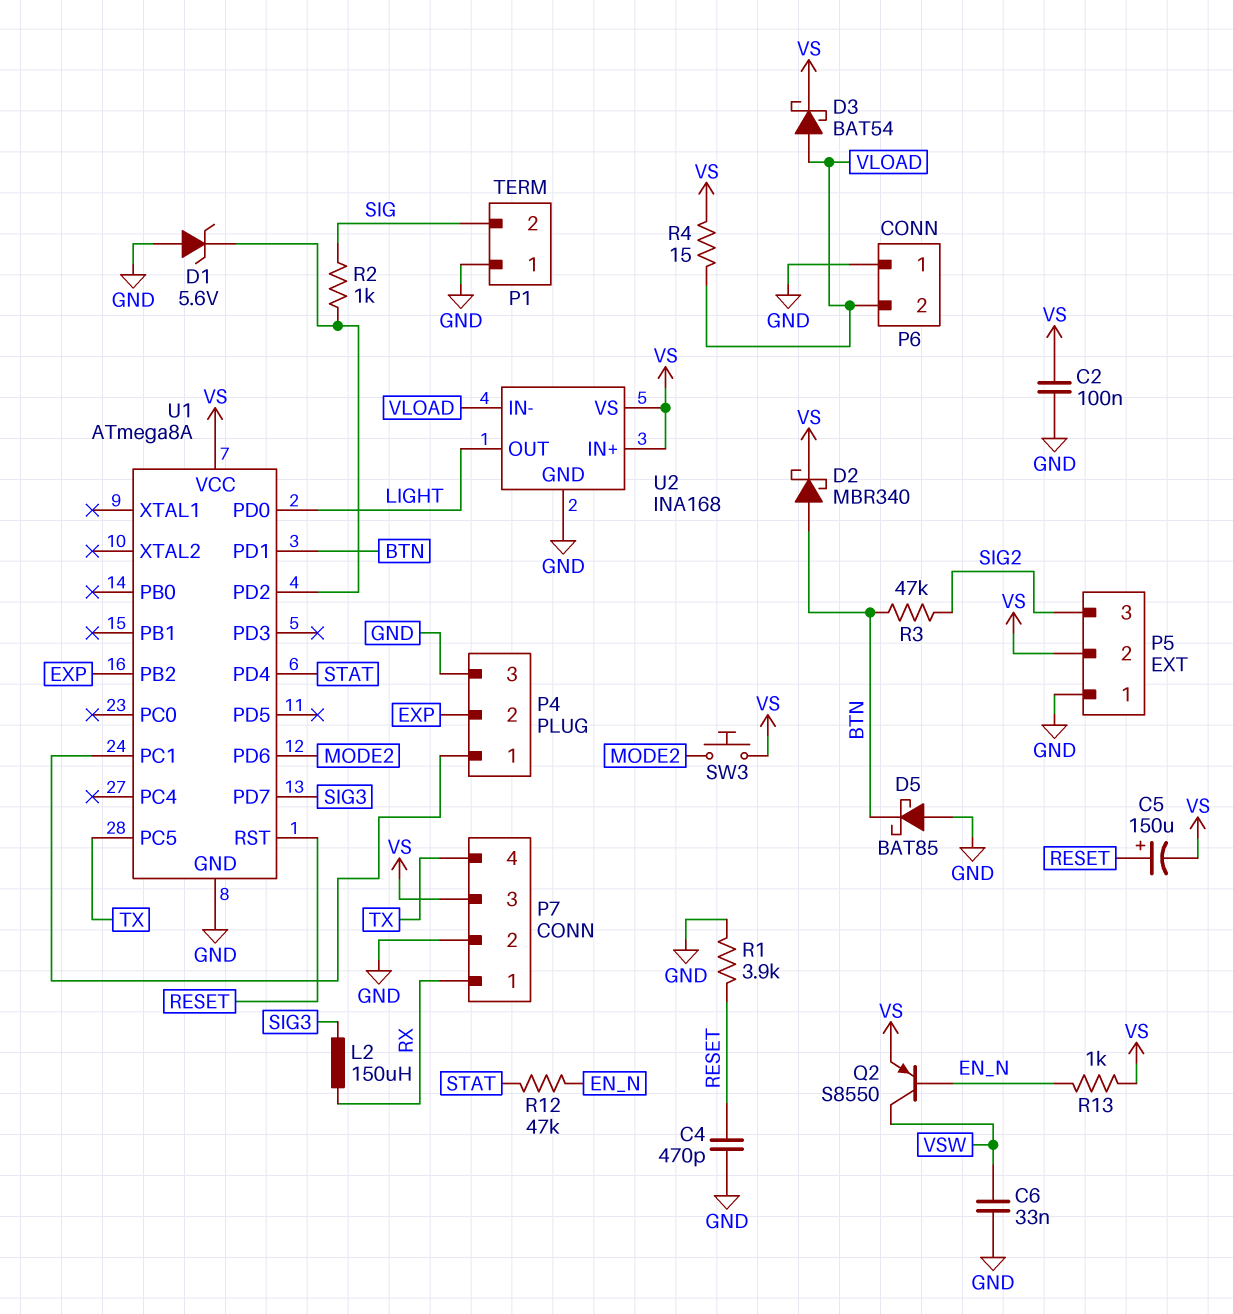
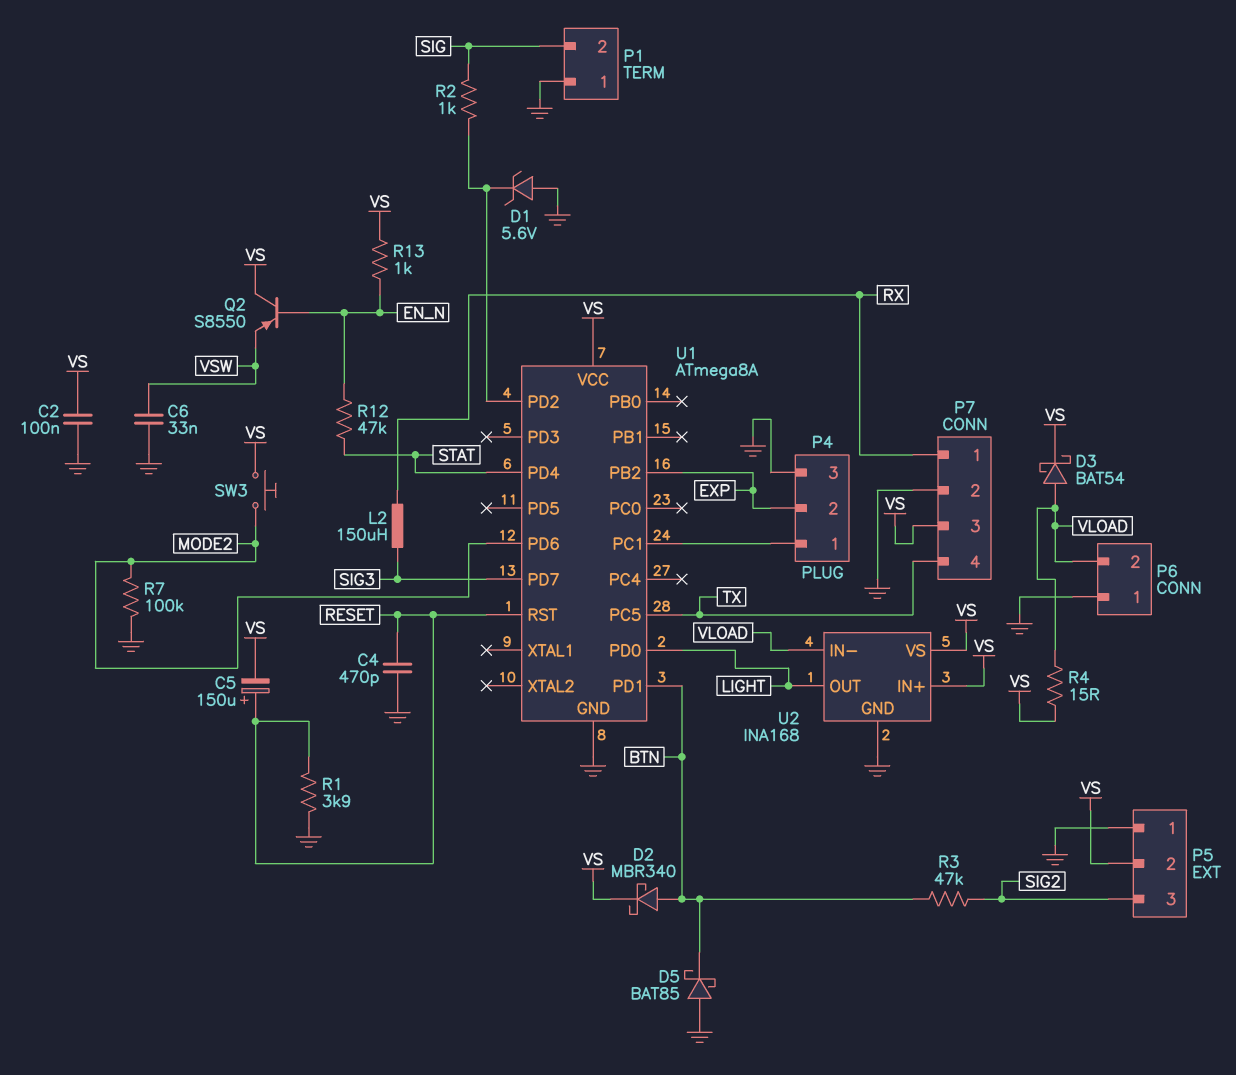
Q2: PNP S8550 (B EN_N, C VSW, E VS) -> PNP S8550 (B EN_N, C VS, E VSW)
R7: none -> 100k (GND, MODE2)

